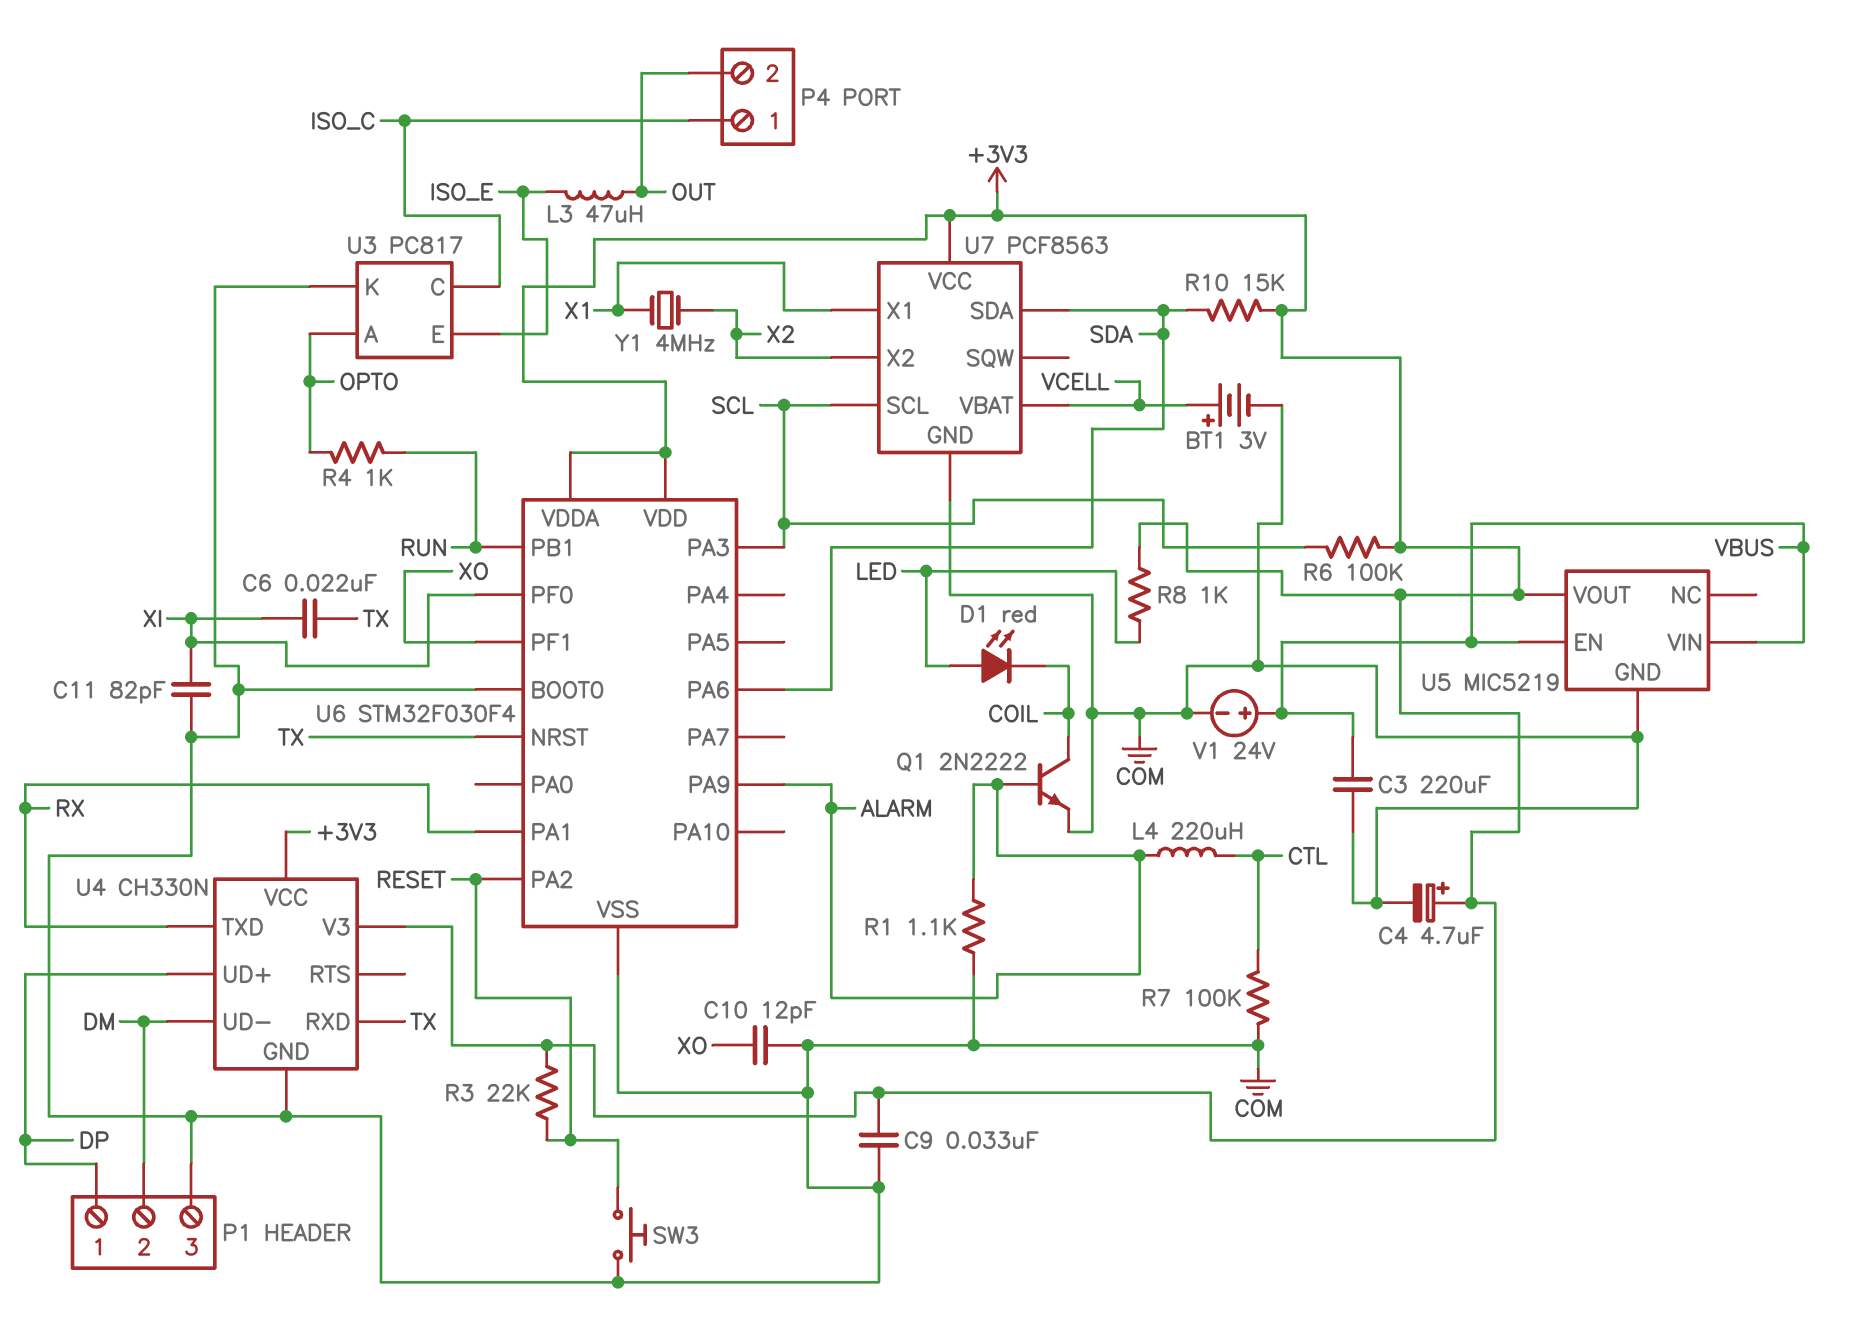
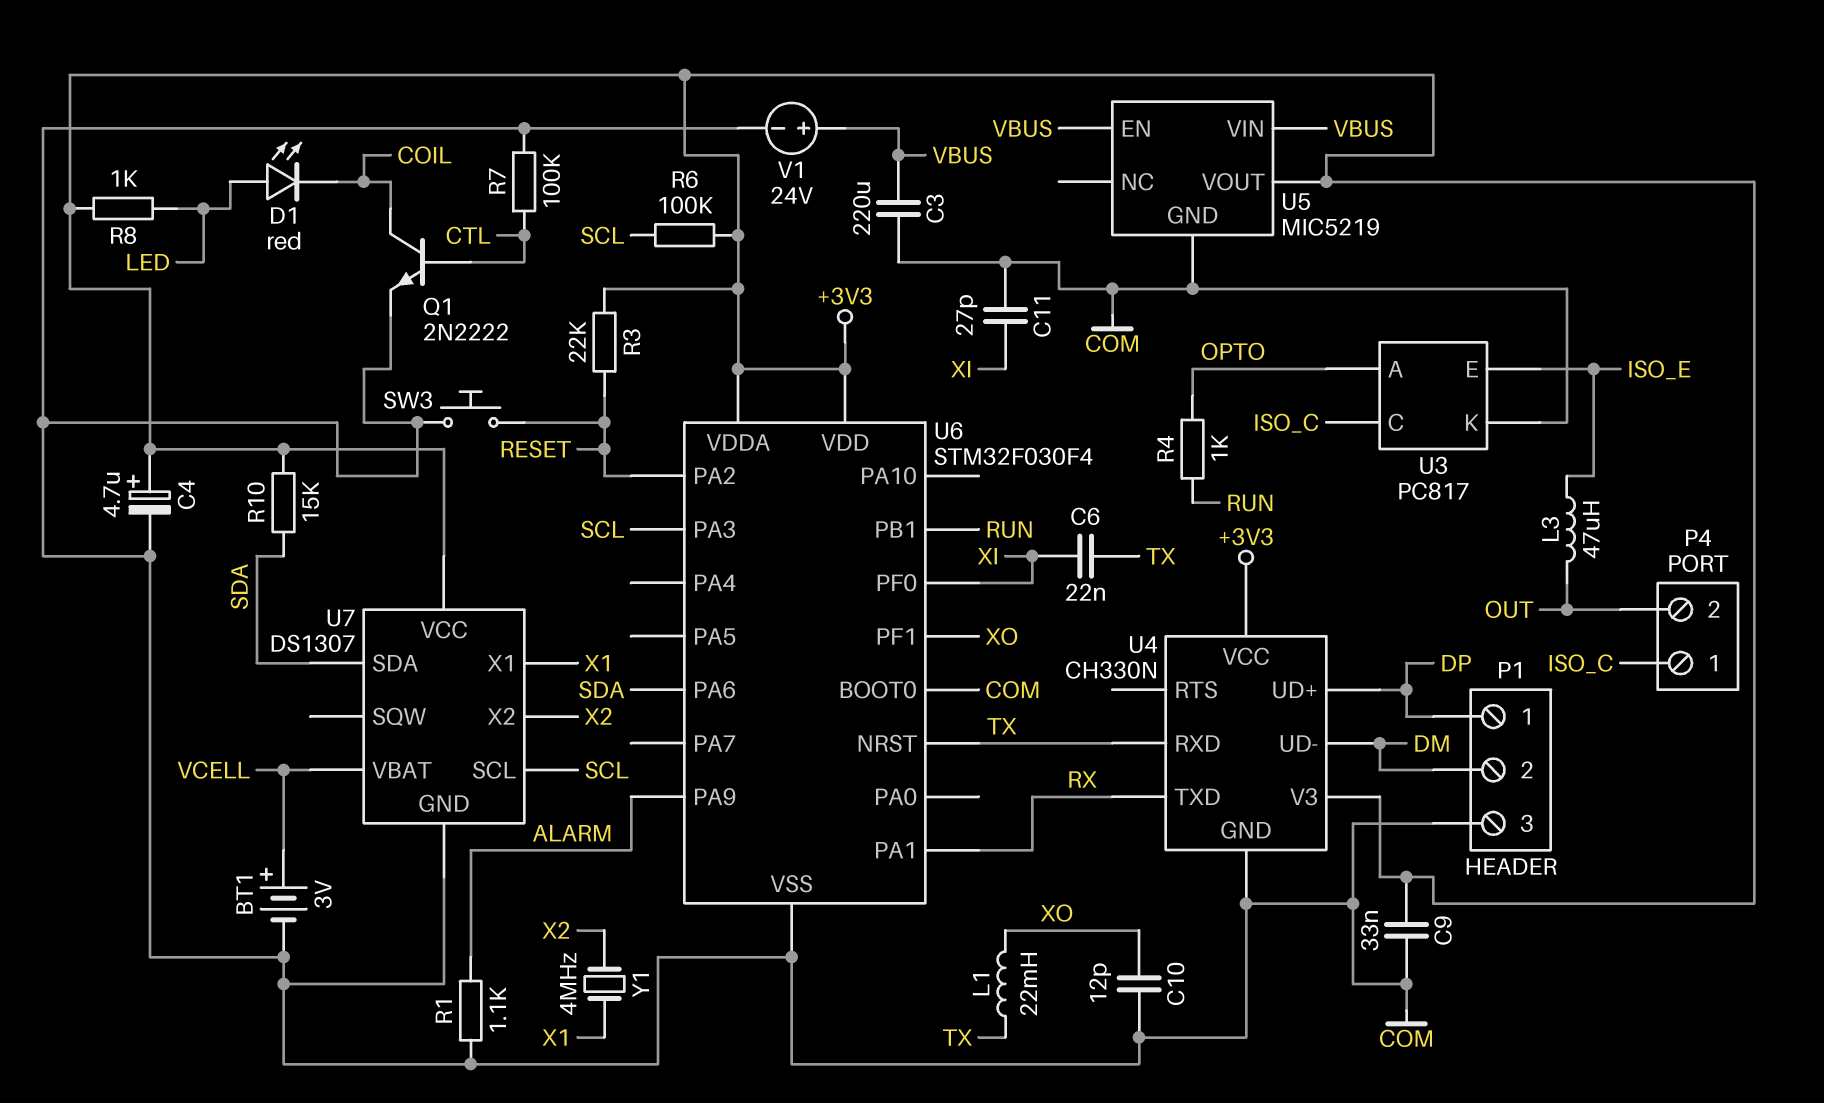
C11: 82pF (COM, XI) -> 27pF (COM, XI)
L1: none -> 22mH (TX, XO)
L4: 220uH (ALARM, CTL) -> none
Q1: NPN 2N2222 (B ALARM, C COIL, E COM) -> NPN 2N2222 (B CTL, C COIL, E COM)
U7: PCF8563 -> DS1307

